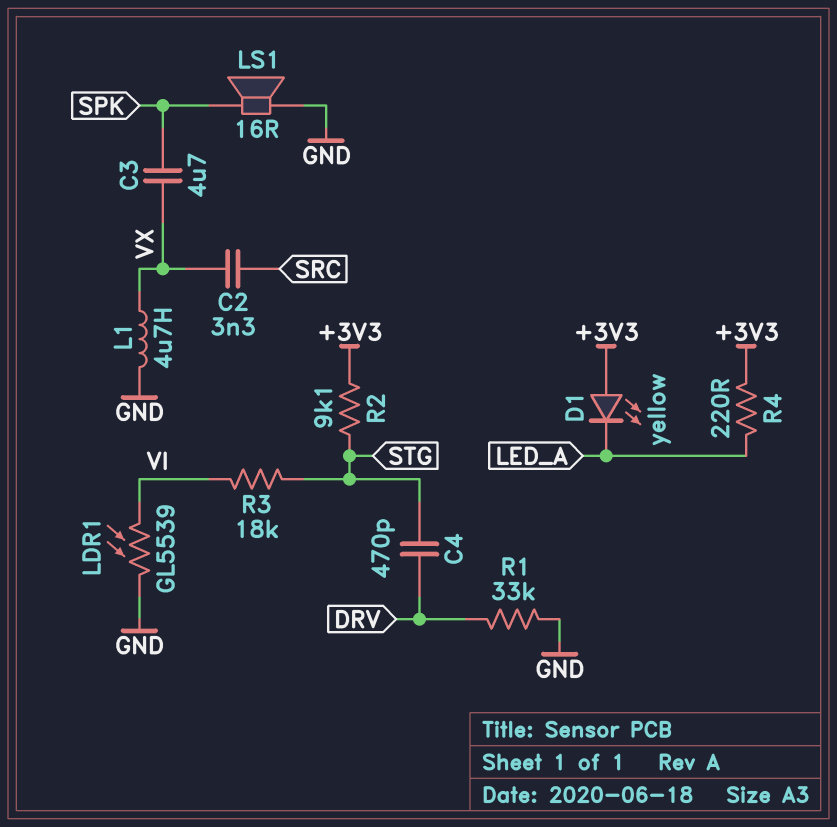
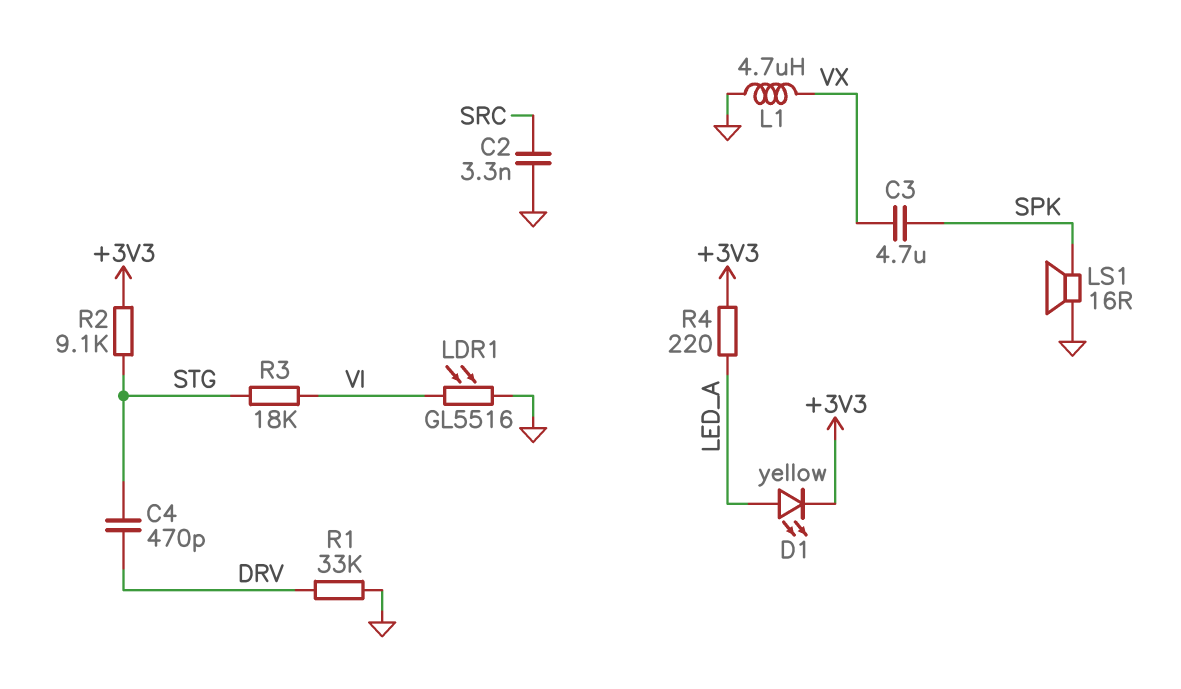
C2: 3.3nF (SRC, VX) -> 3.3nF (GND, SRC)
D1: LED yellow (A +3V3, K LED_A) -> LED yellow (A LED_A, K +3V3)
LDR1: GL5539 (GND, VI) -> GL5516 (GND, VI)

